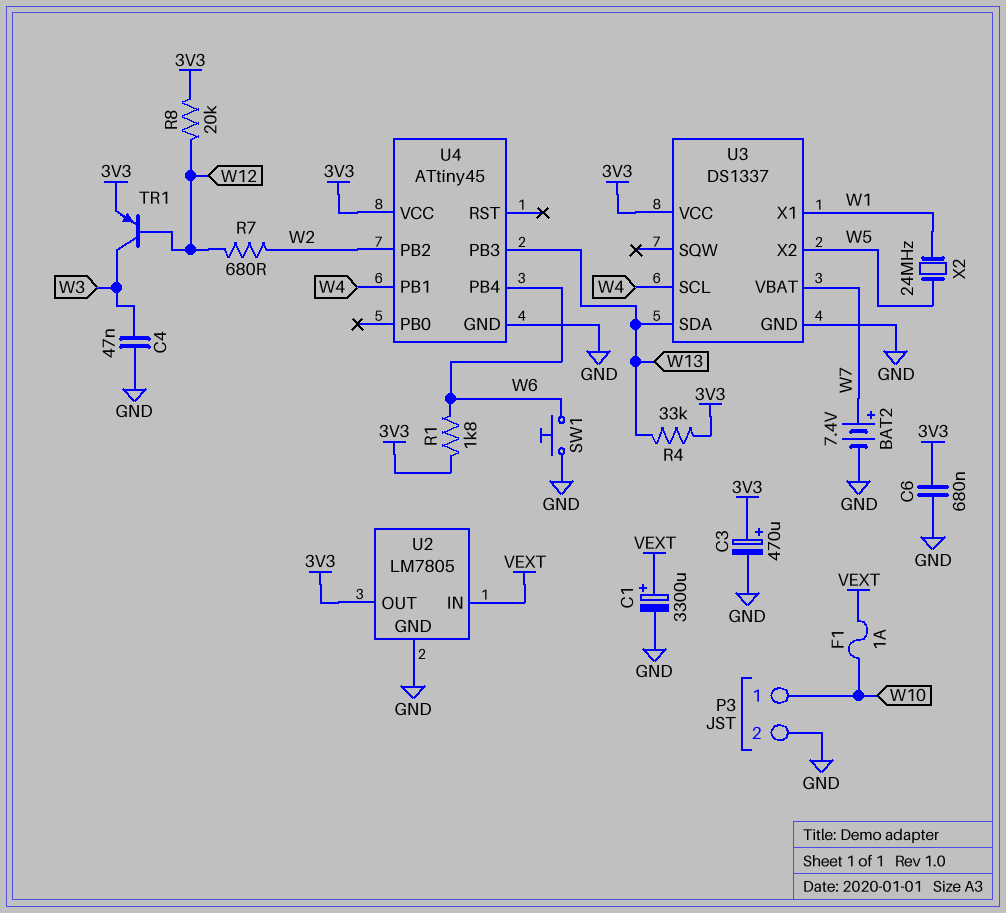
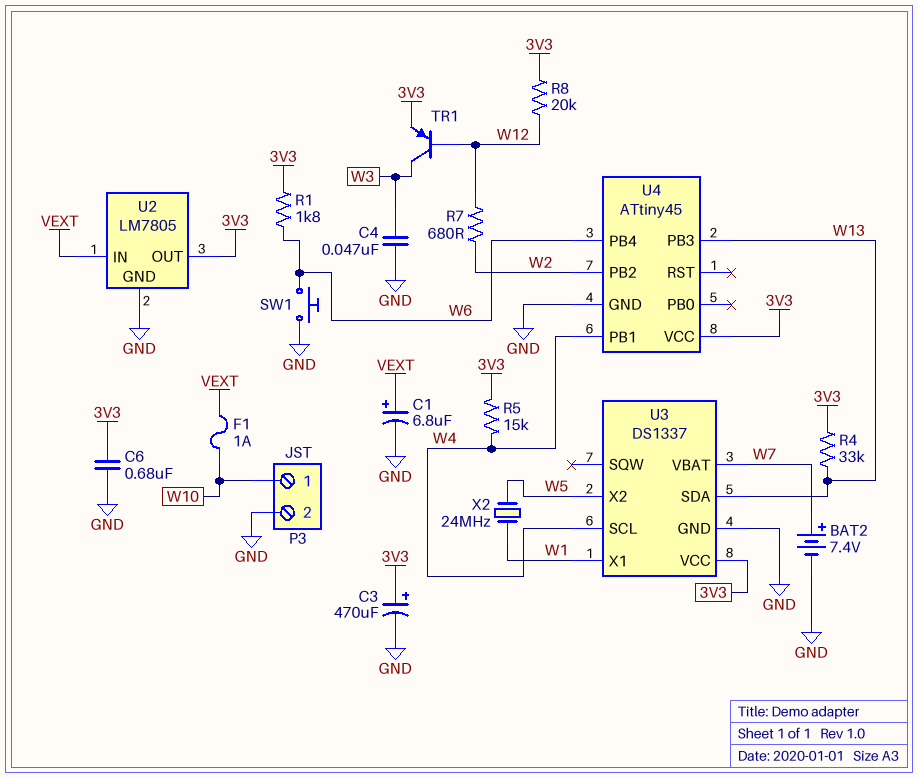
C1: 3300uF (plus VEXT, minus GND) -> 6.8uF (plus VEXT, minus GND)
R5: none -> 15k (3V3, W4)

